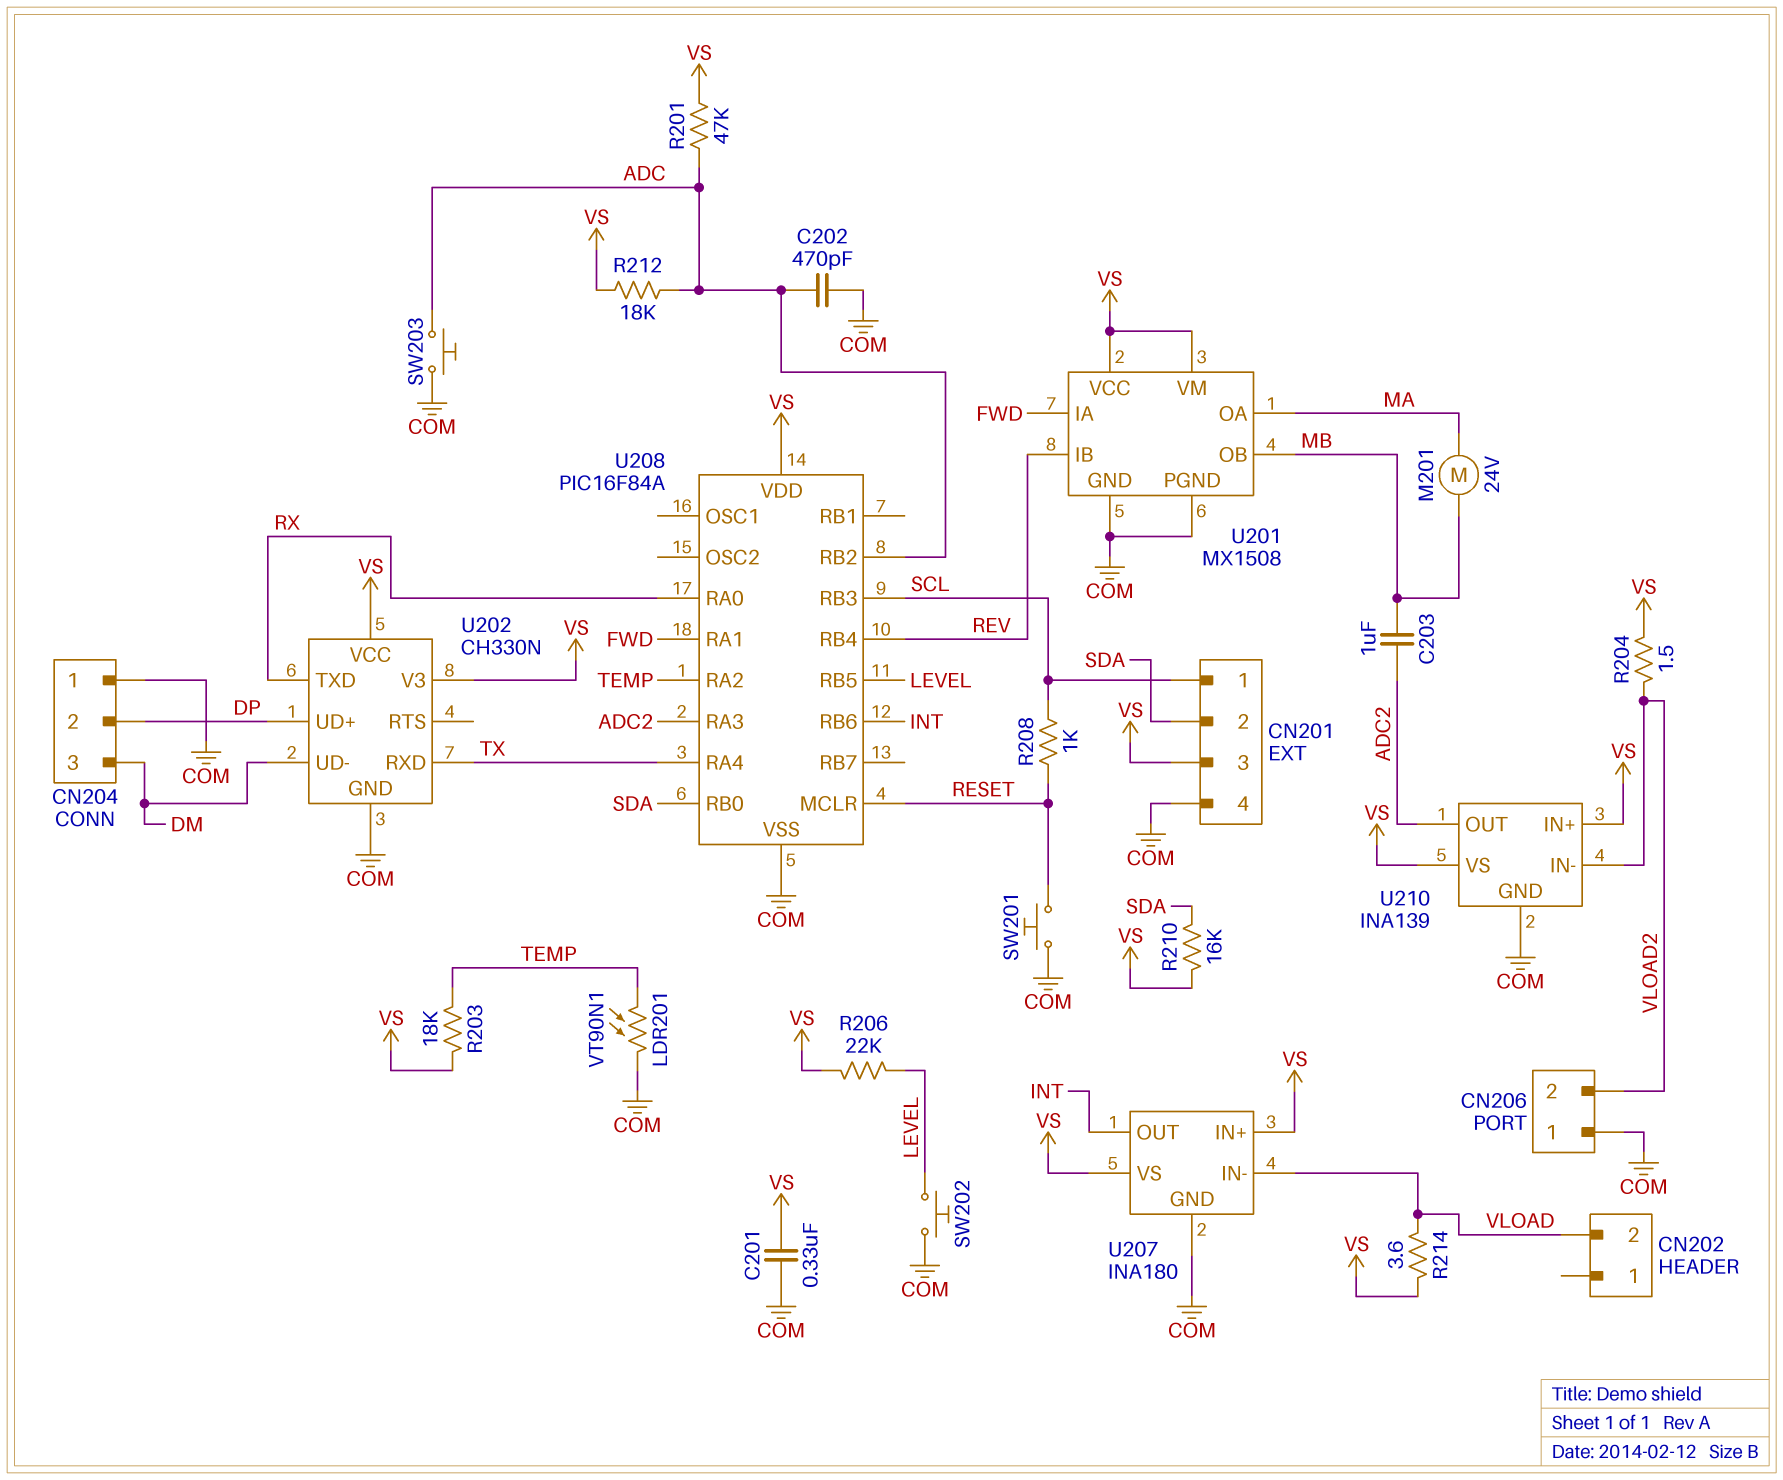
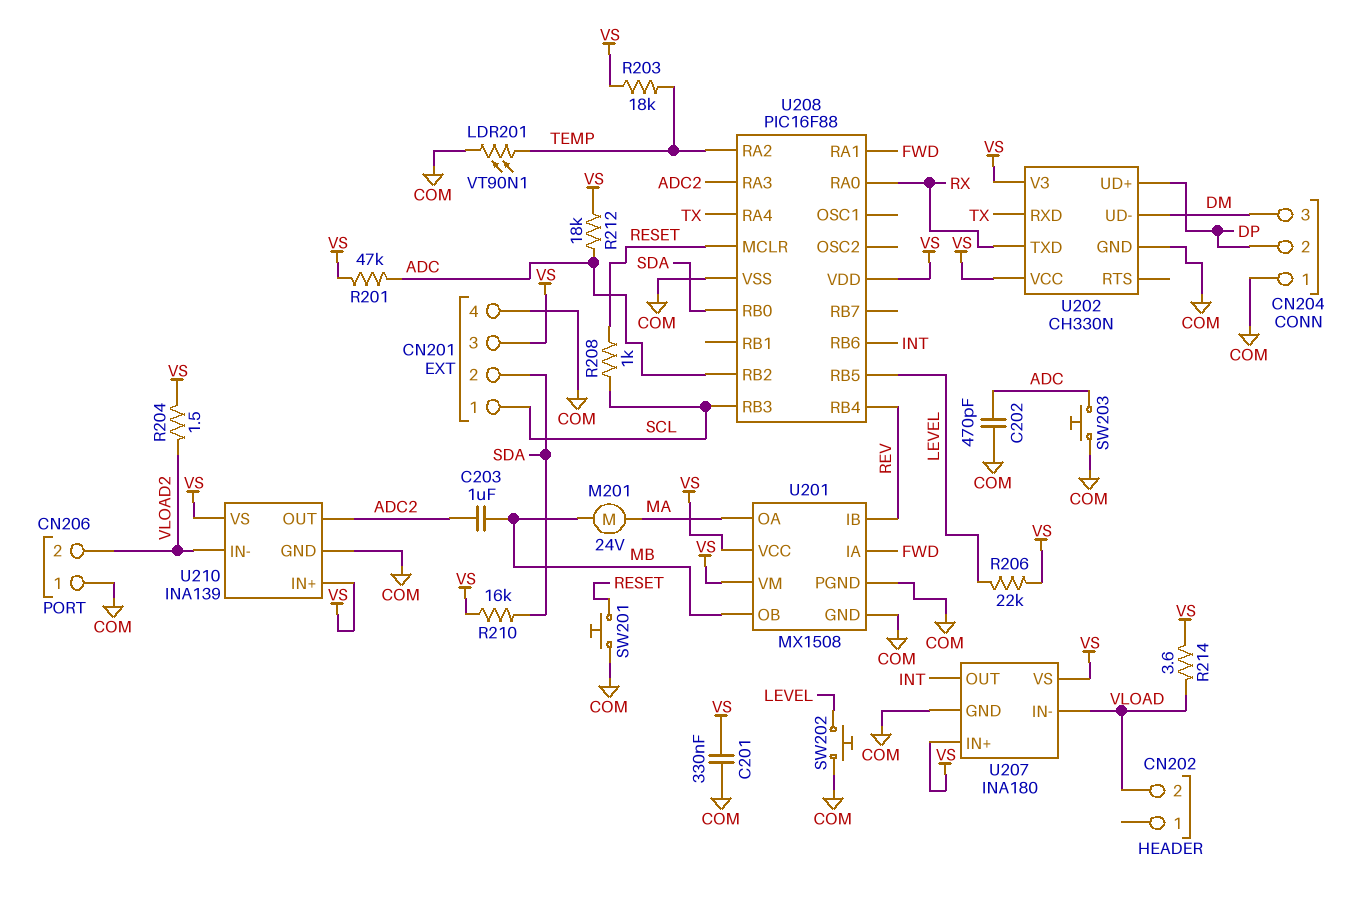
U208: PIC16F84A -> PIC16F88

